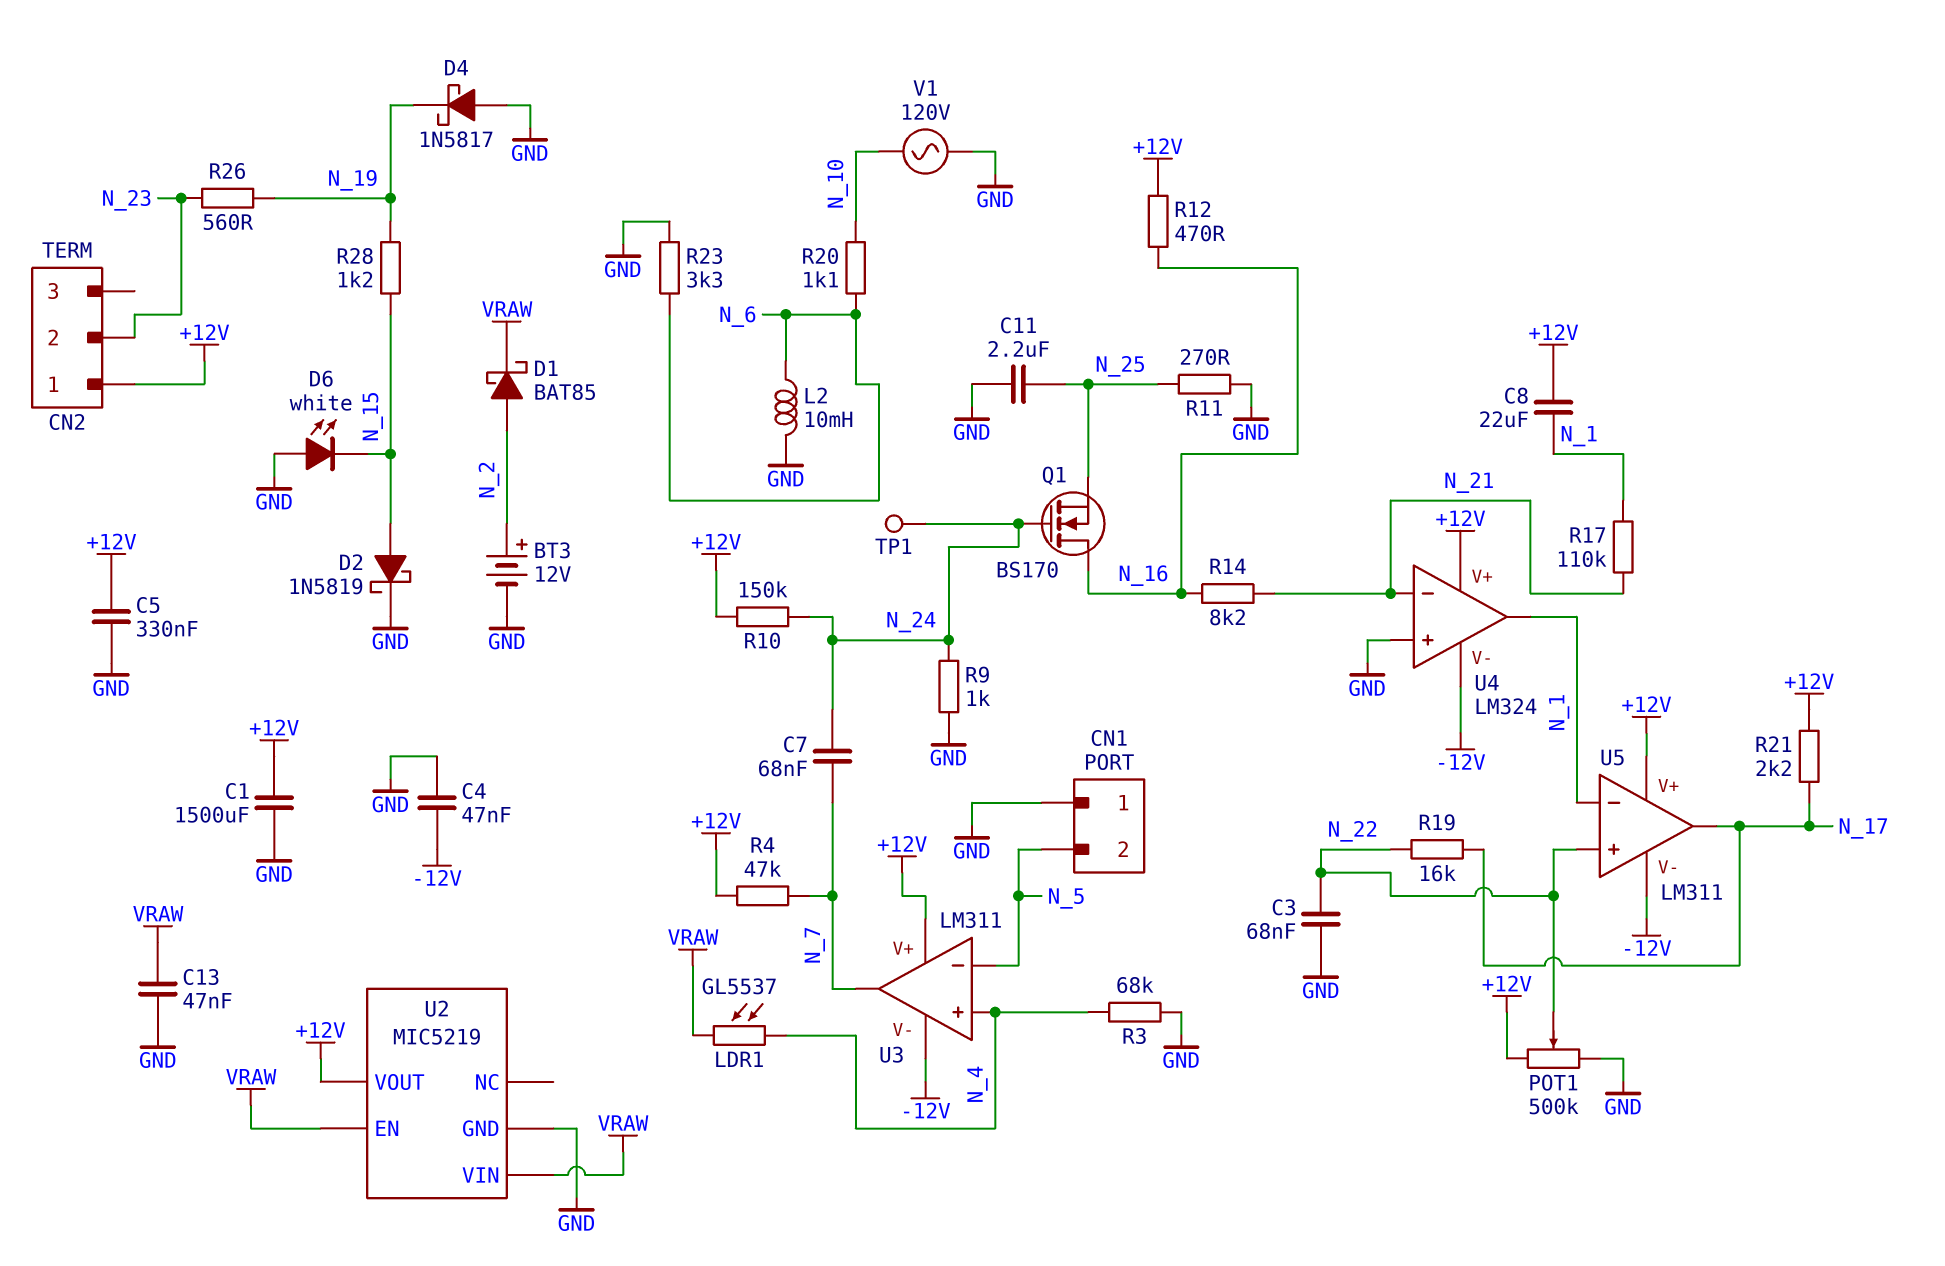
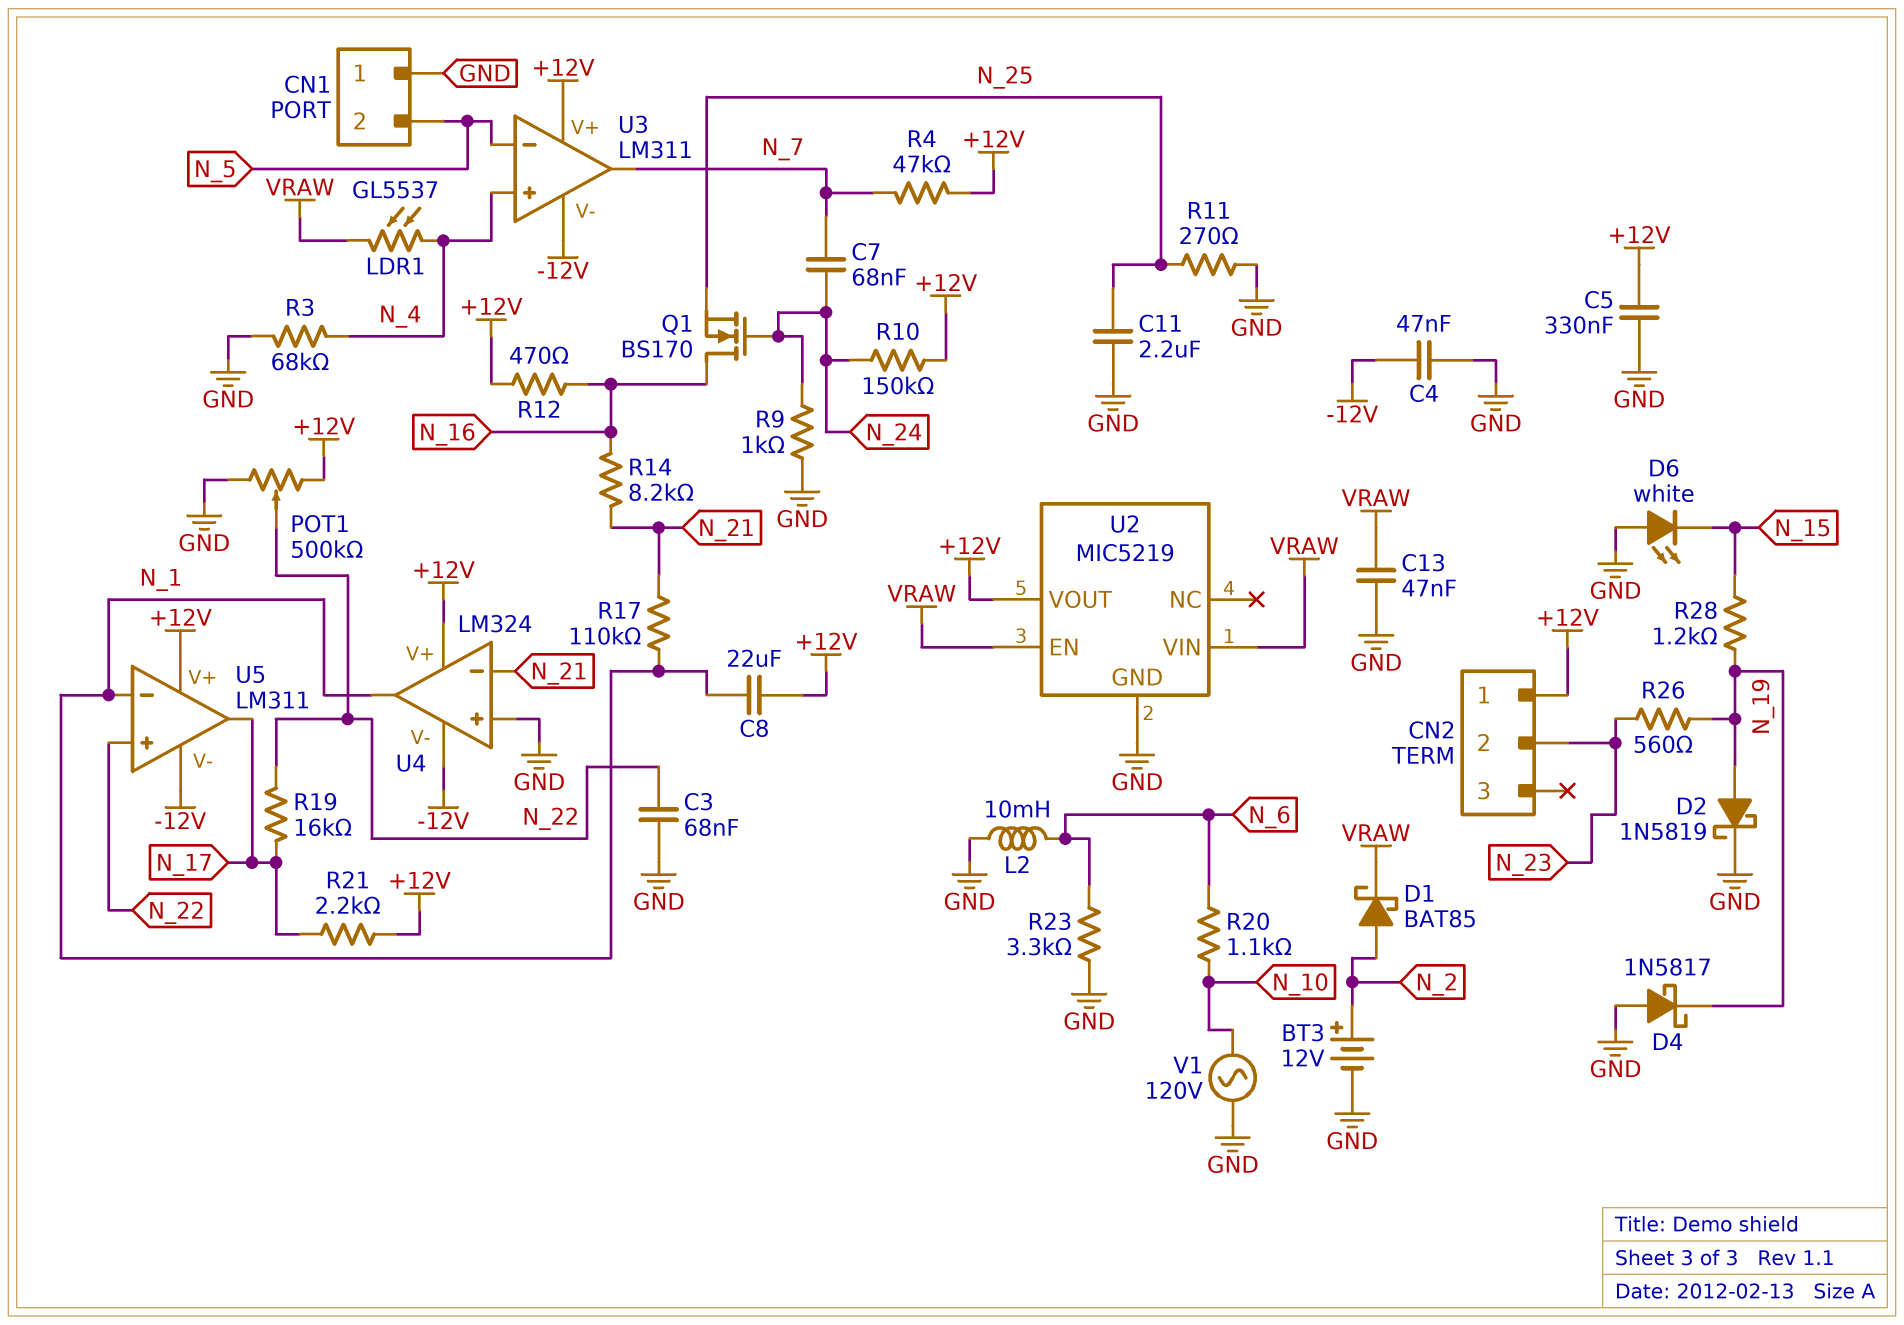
C1: 1500uF (+12V, GND) -> none
D2: schottky 1N5819 (A N_15, K GND) -> schottky 1N5819 (A N_19, K GND)
TP1: test point (N_24) -> none

